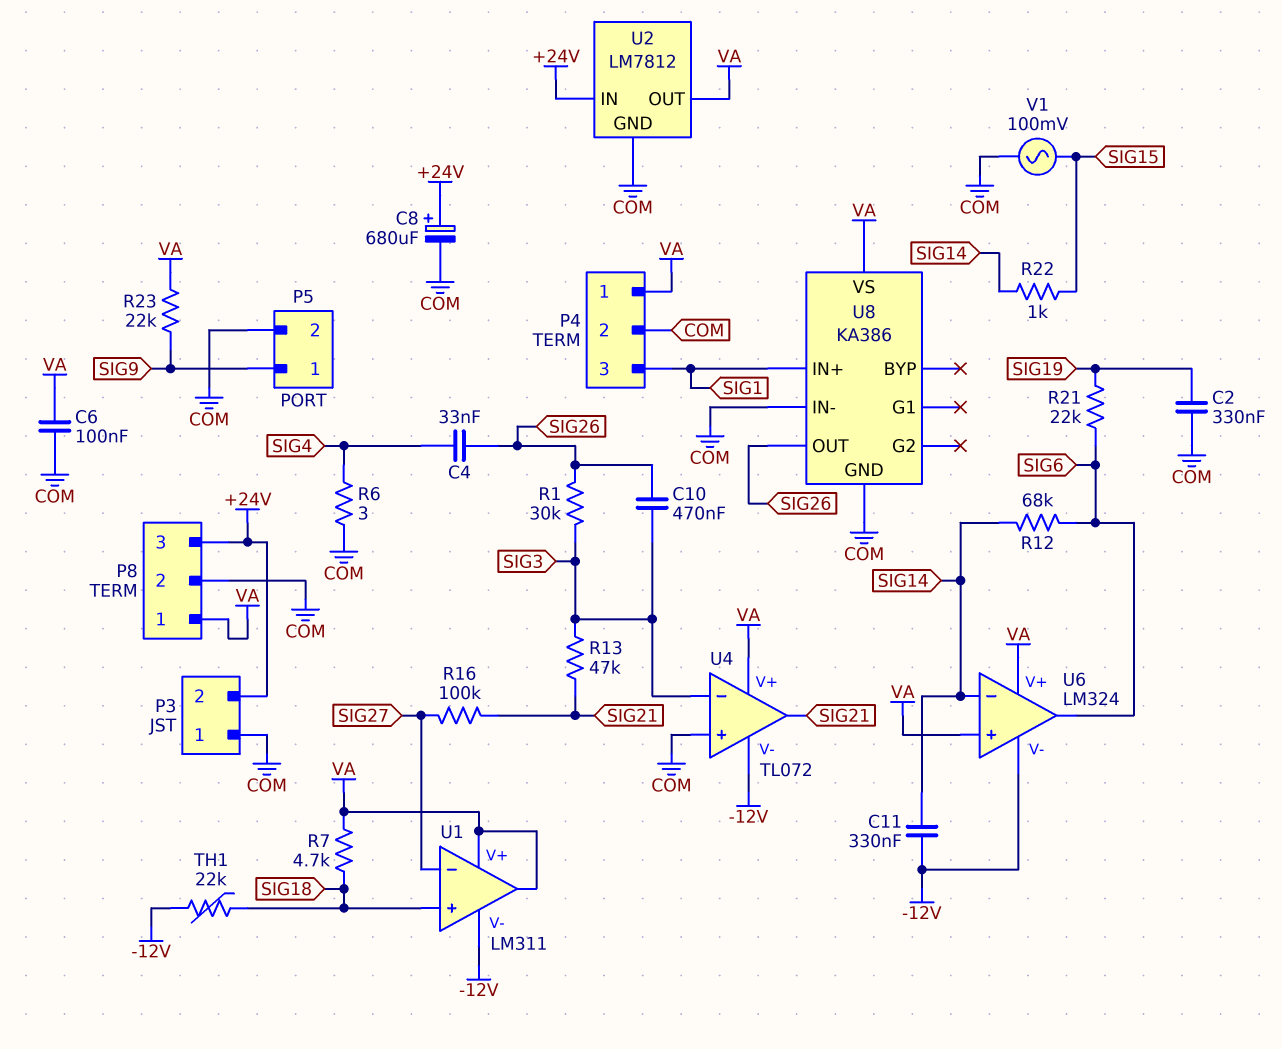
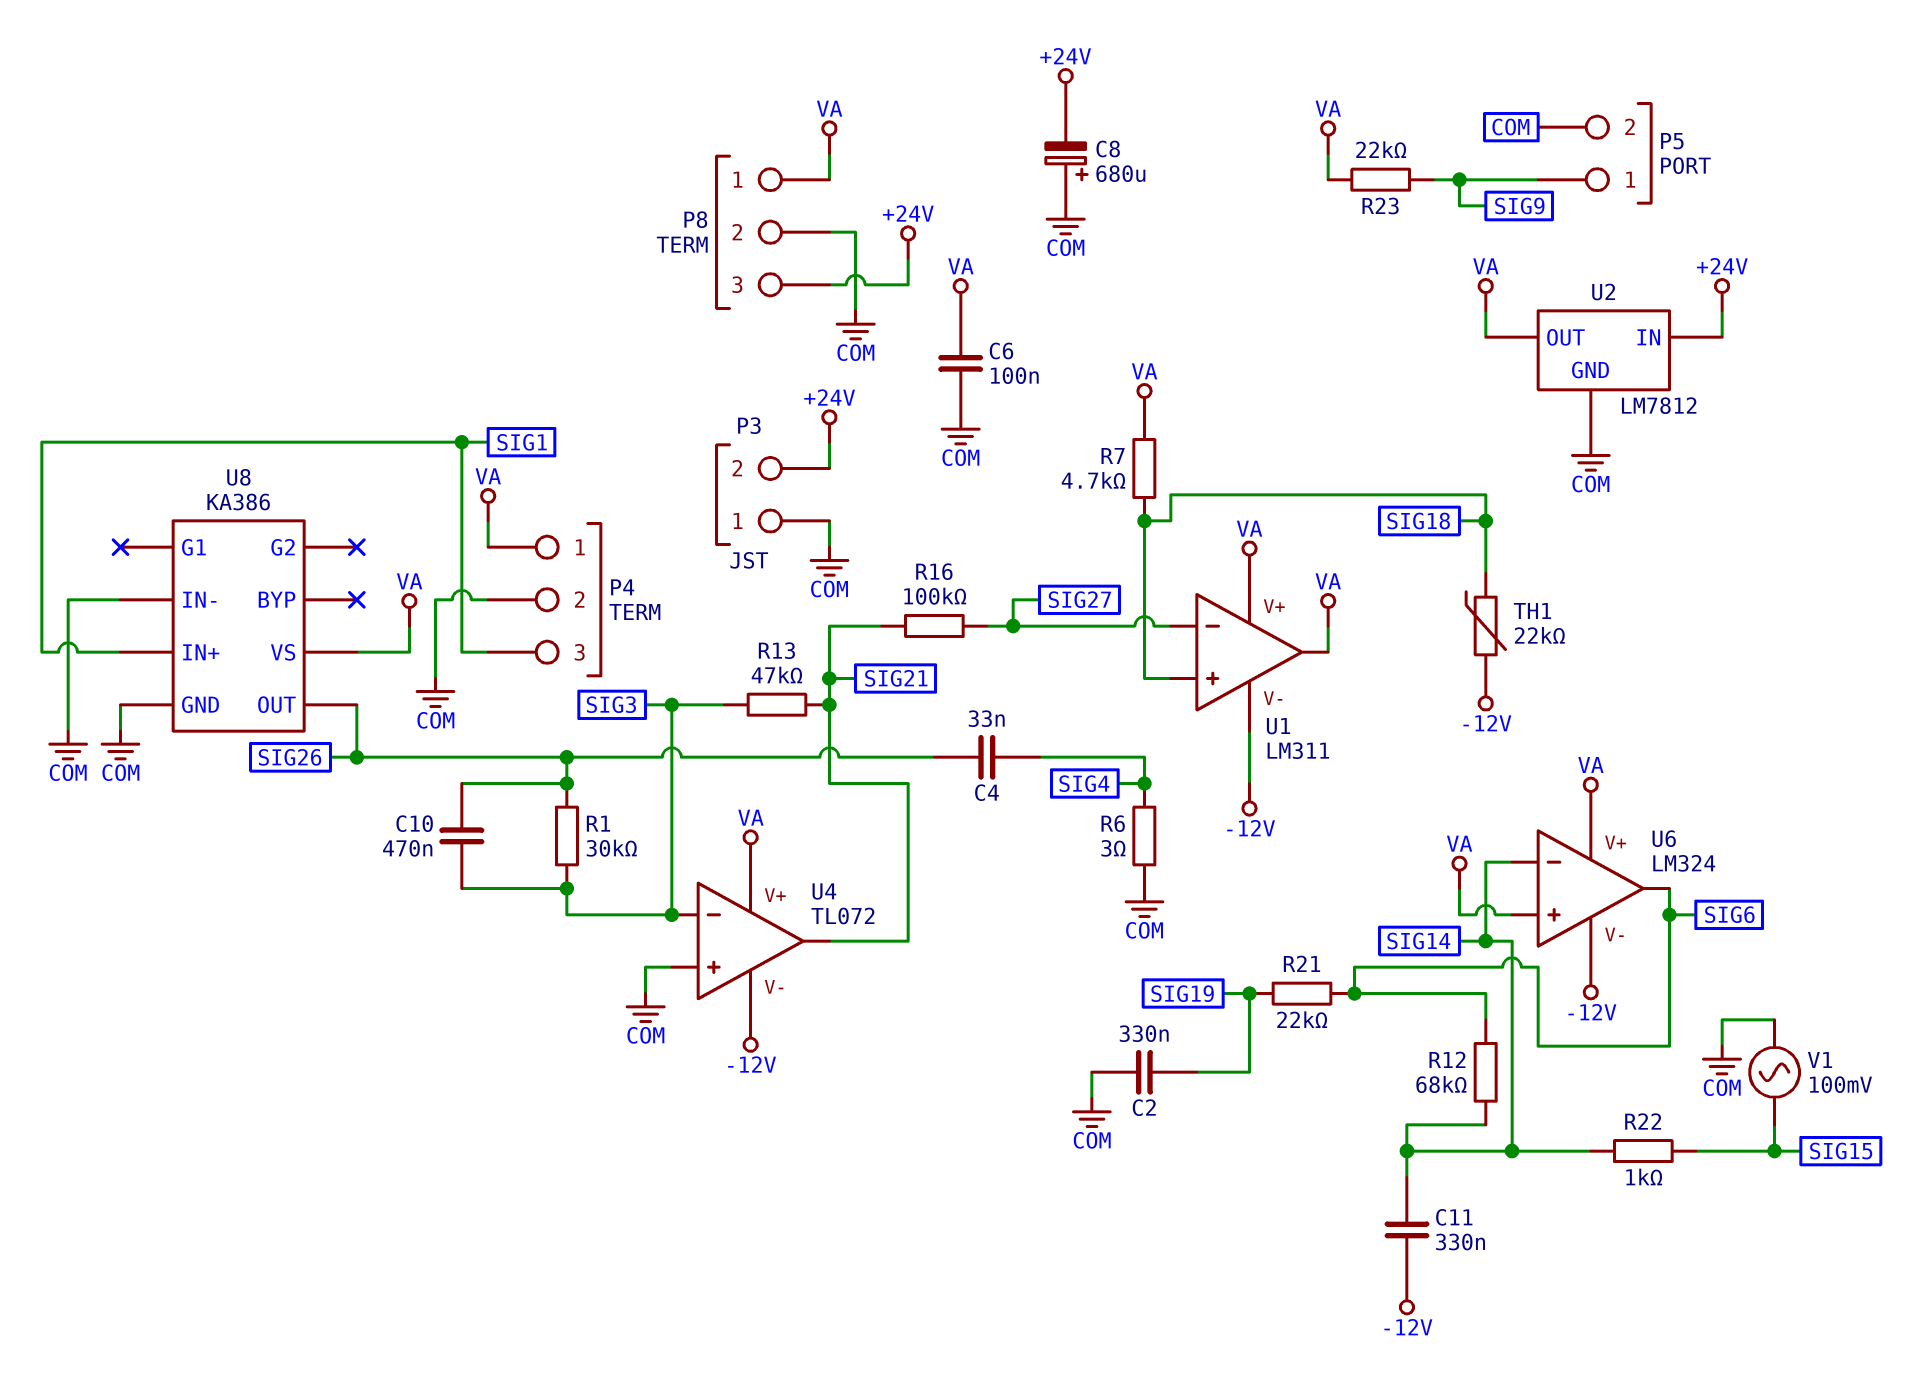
C8: 680uF (plus +24V, minus COM) -> 680uF (plus COM, minus +24V)

